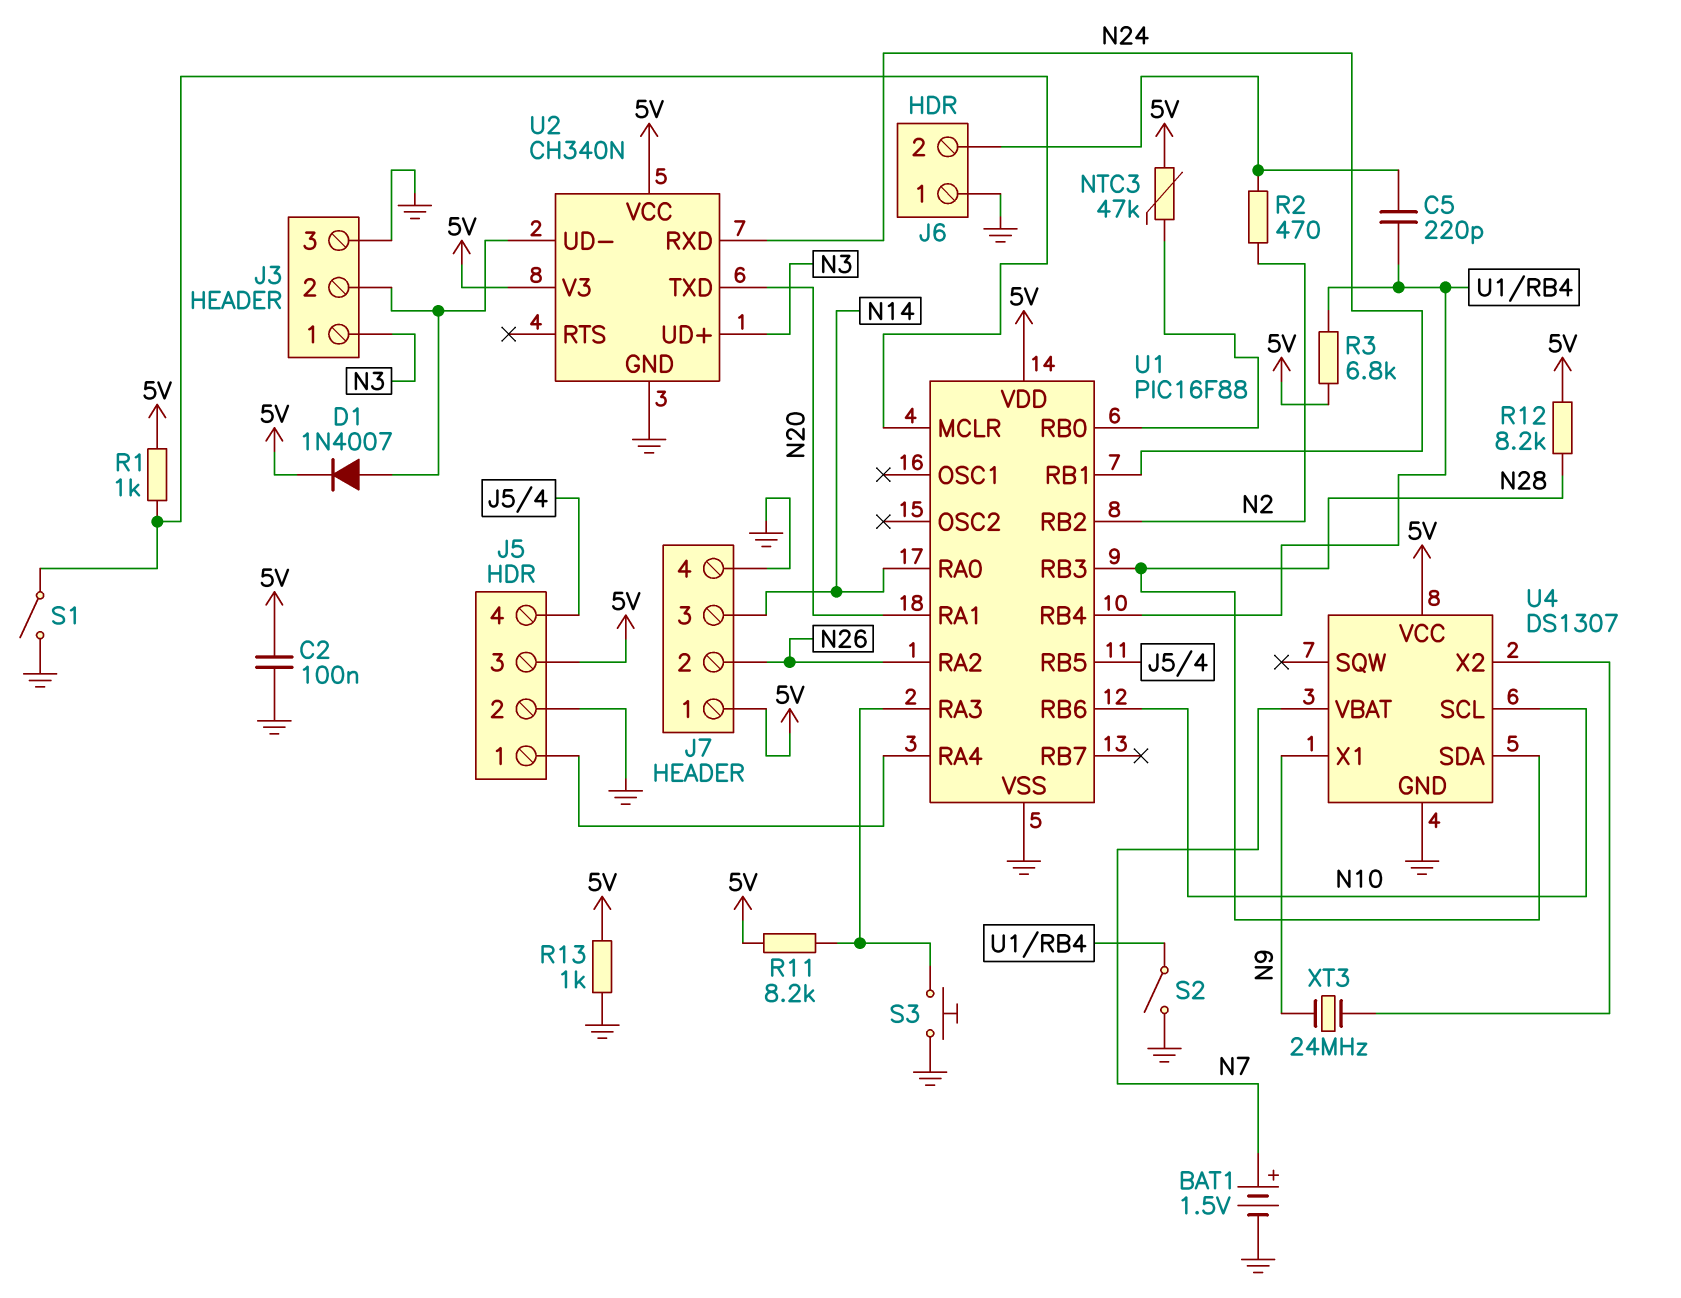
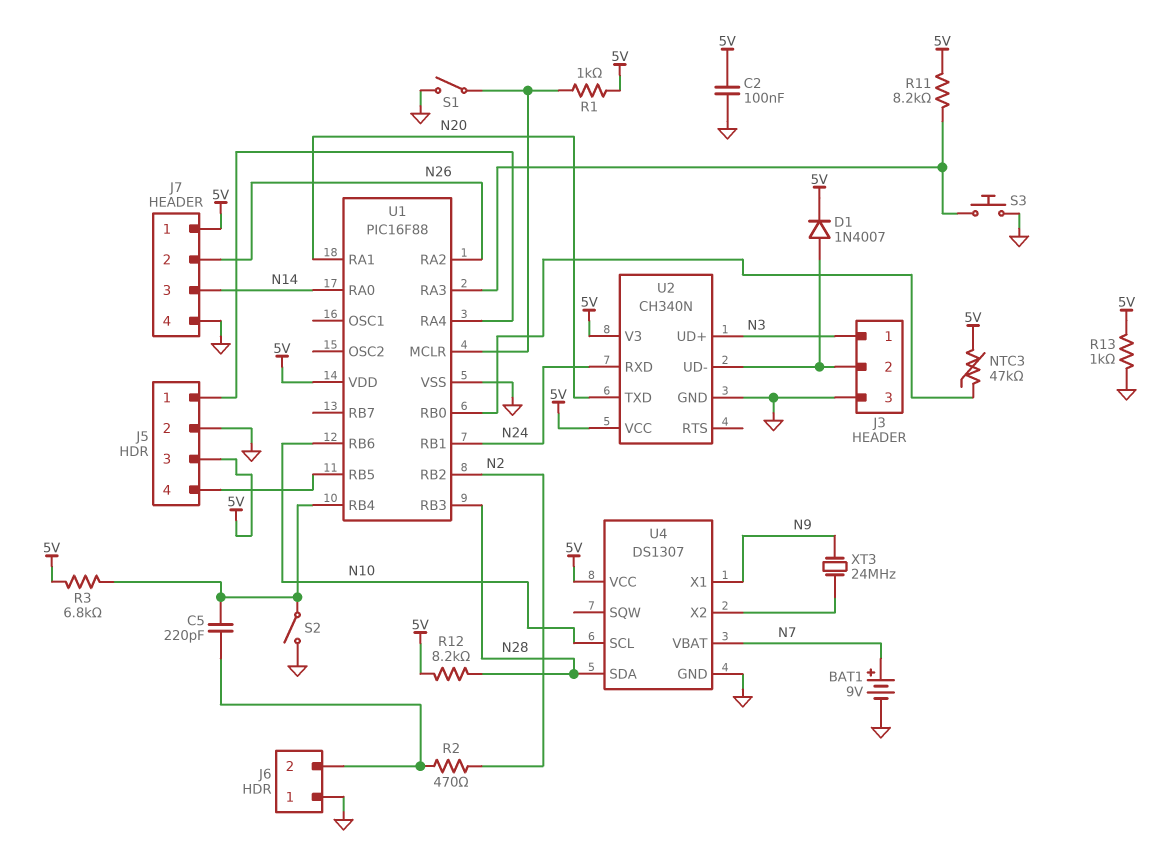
BAT1: 1.5V (plus N7, minus GND) -> 9V (plus N7, minus GND)

